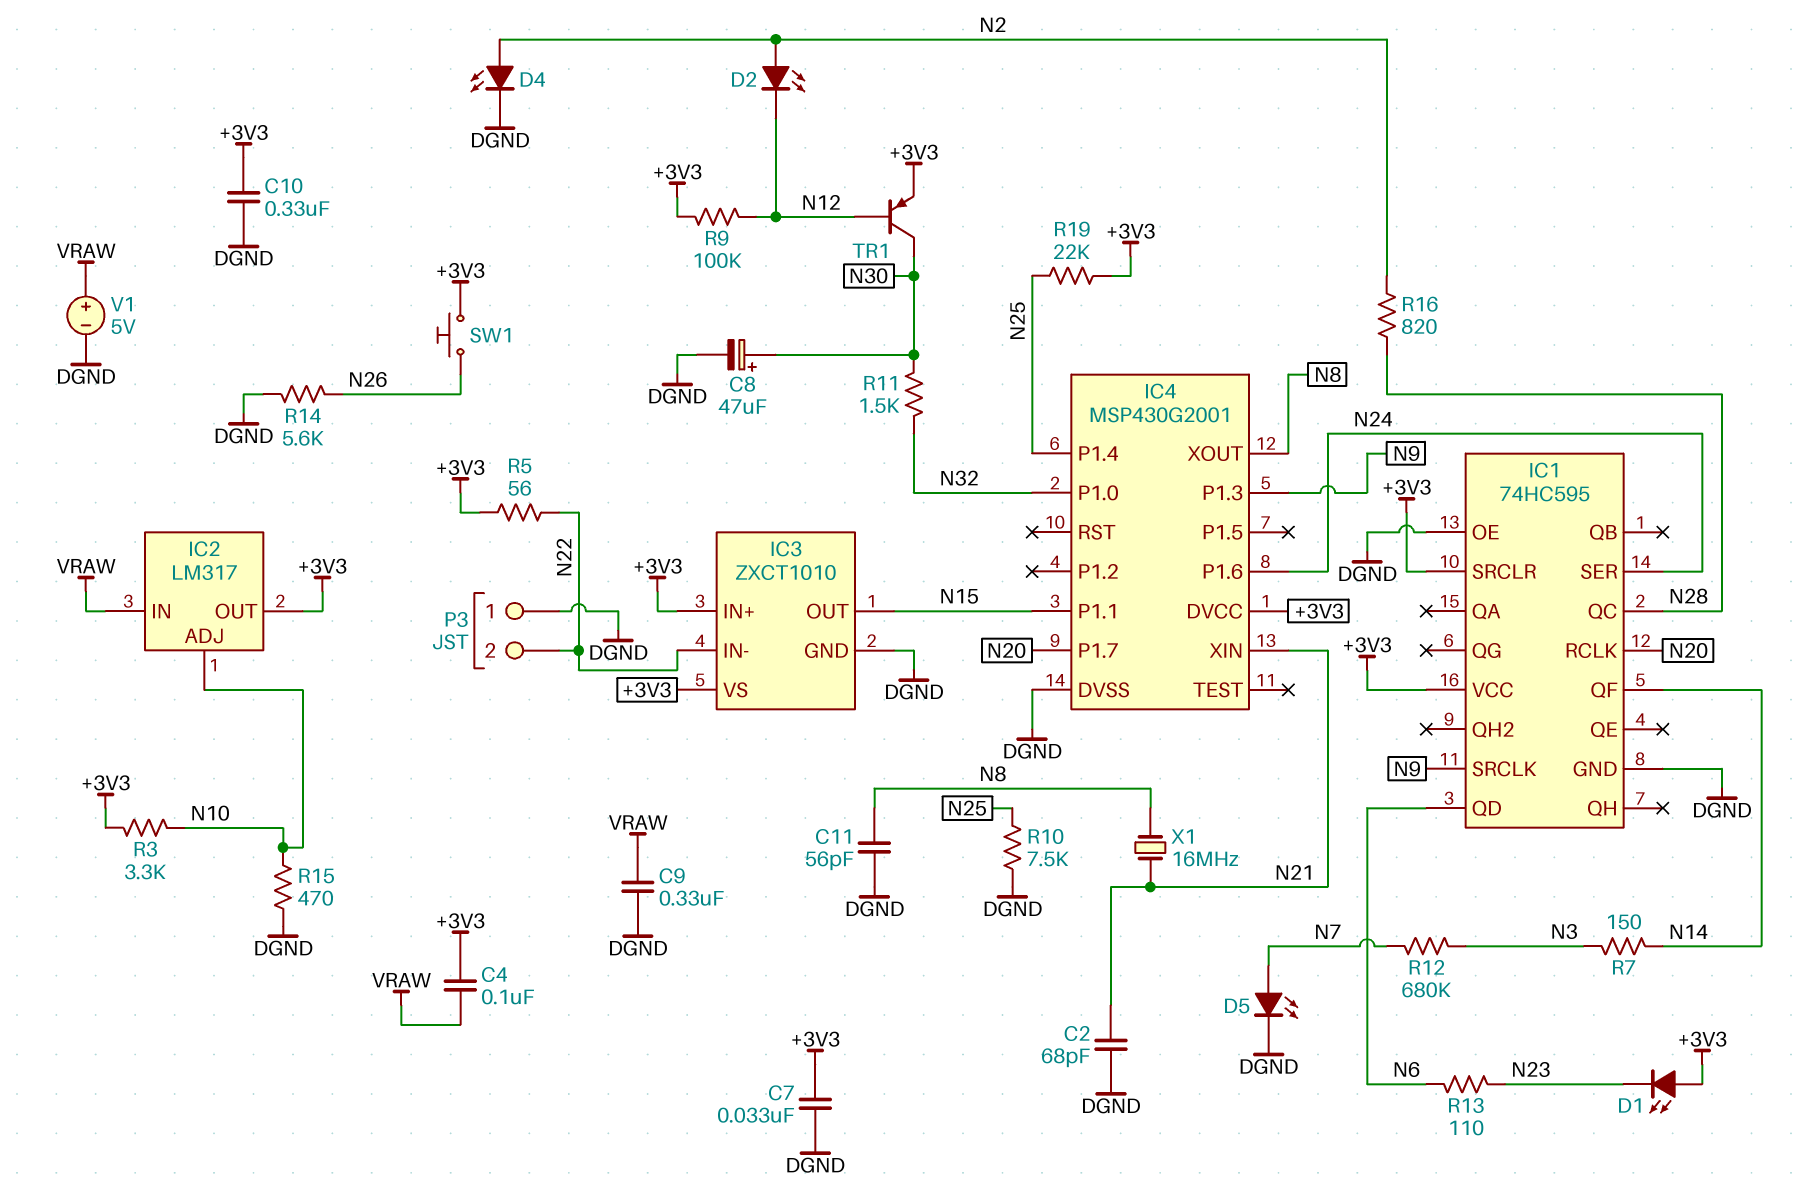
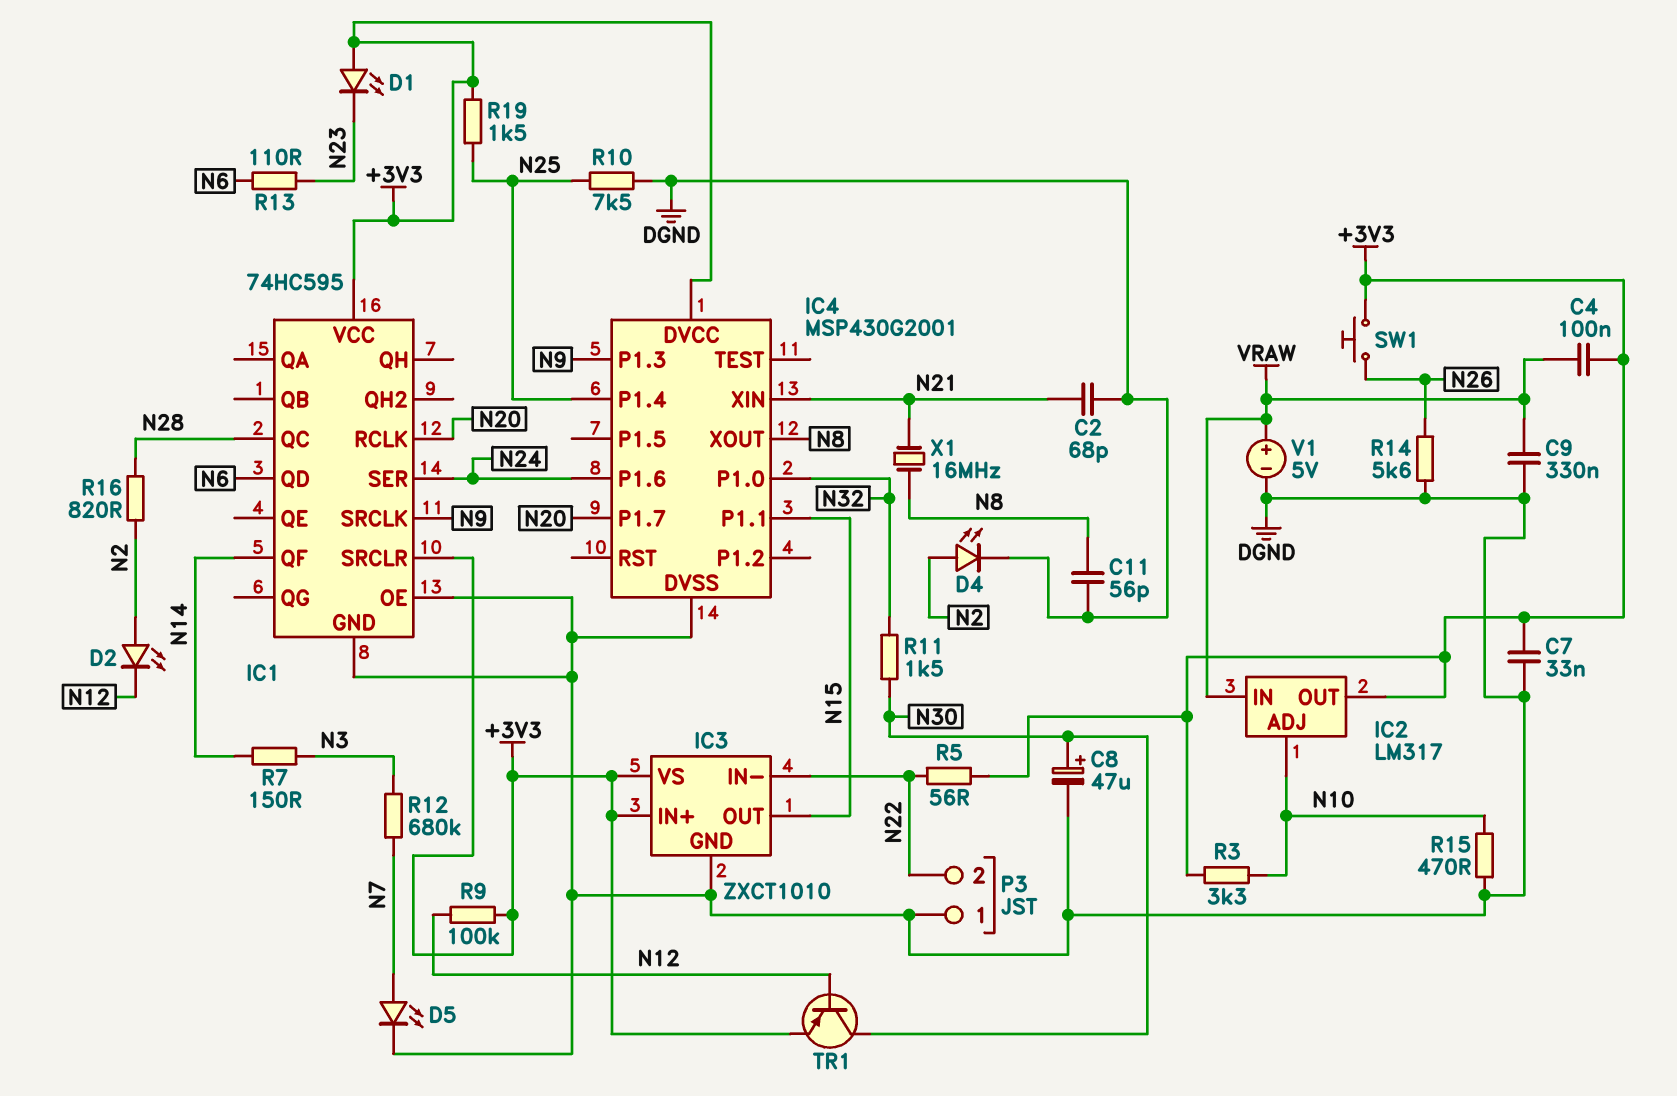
C10: 330nF (+3V3, DGND) -> none
R19: 22k (+3V3, N25) -> 1.5k (+3V3, N25)

